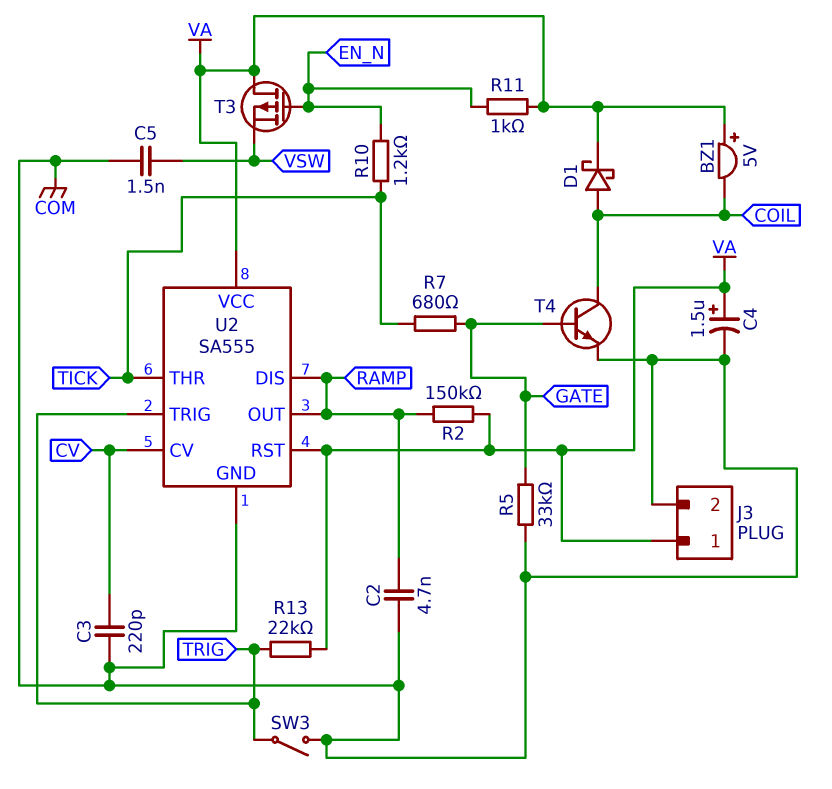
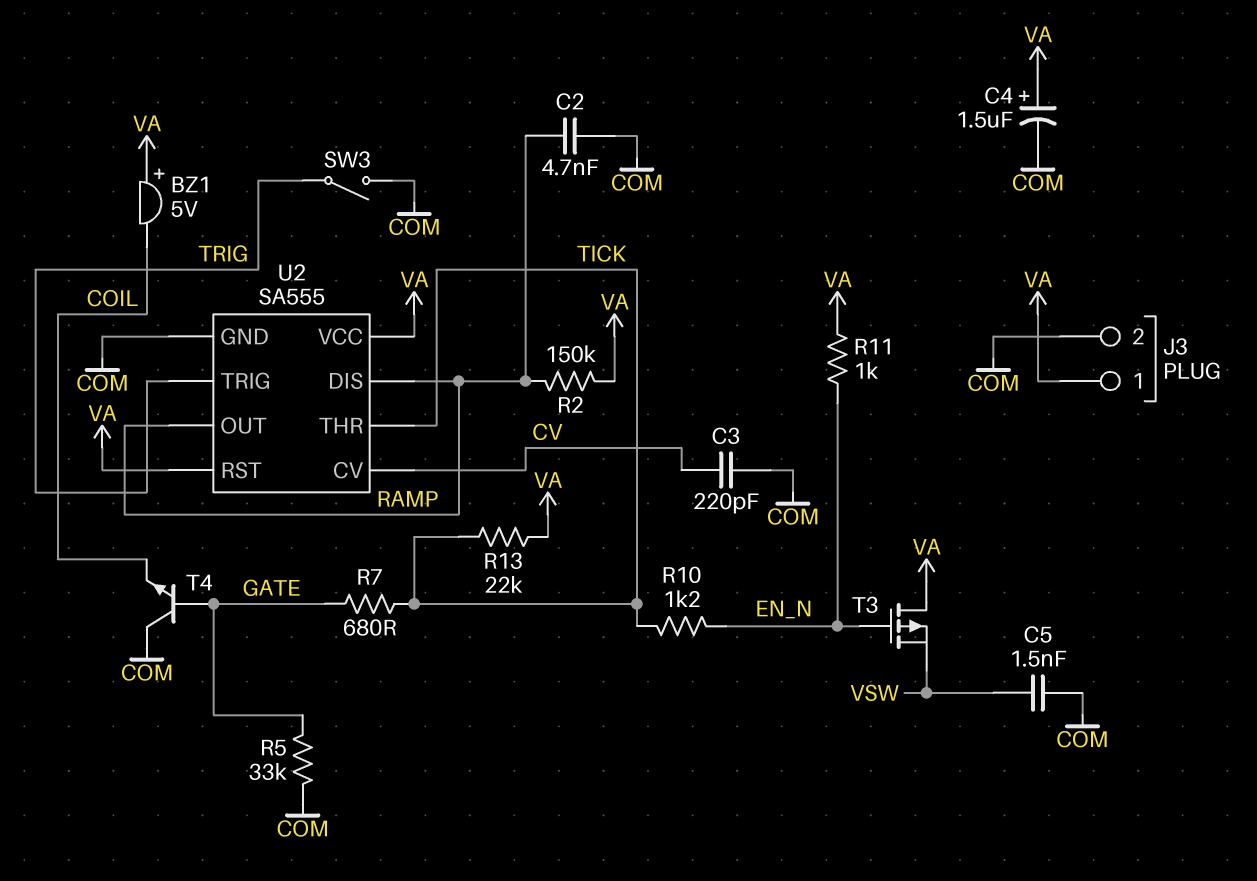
D1: schottky (A COIL, K VA) -> none
R13: 22k (TRIG, VA) -> 22k (TICK, VA)
T4: NPN (B GATE, C COIL, E COM) -> NPN (B GATE, C COM, E COIL)

